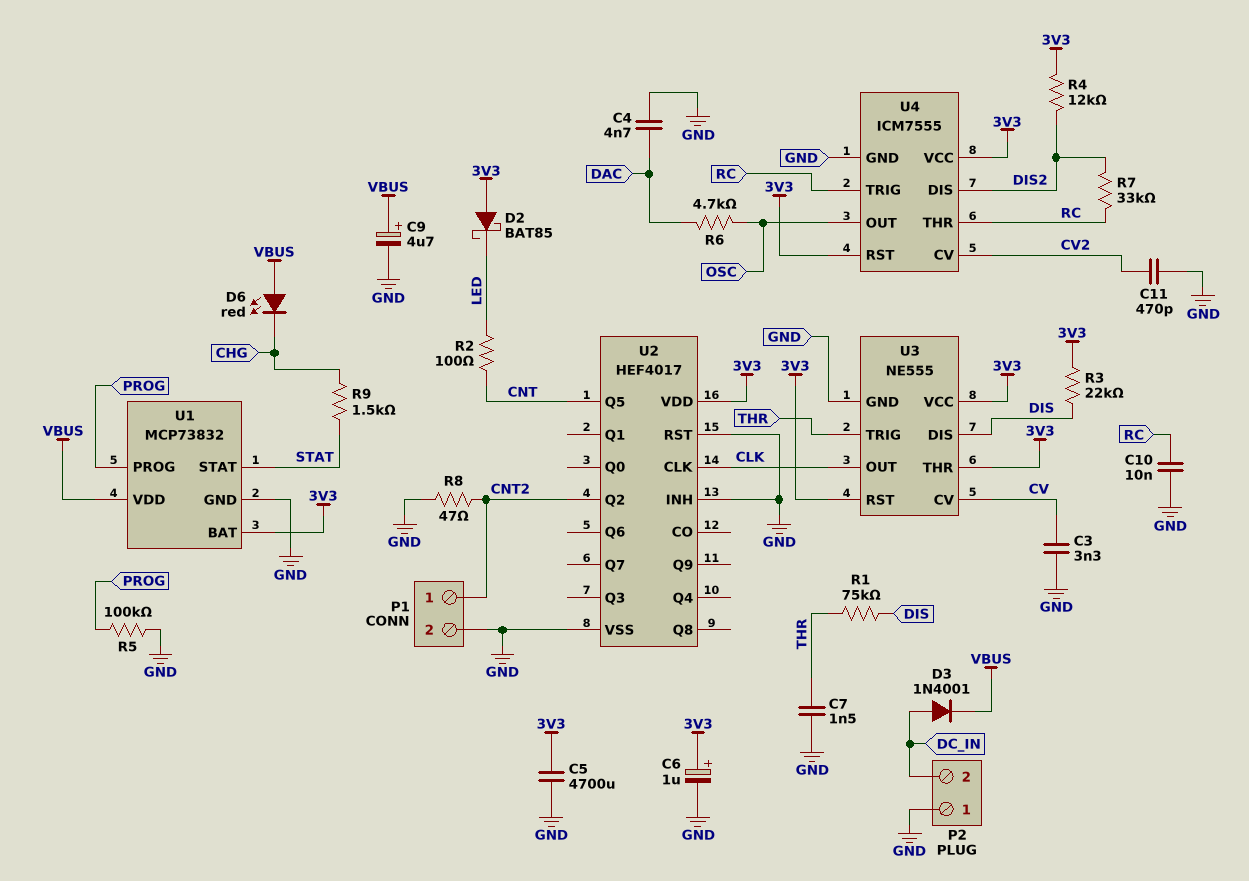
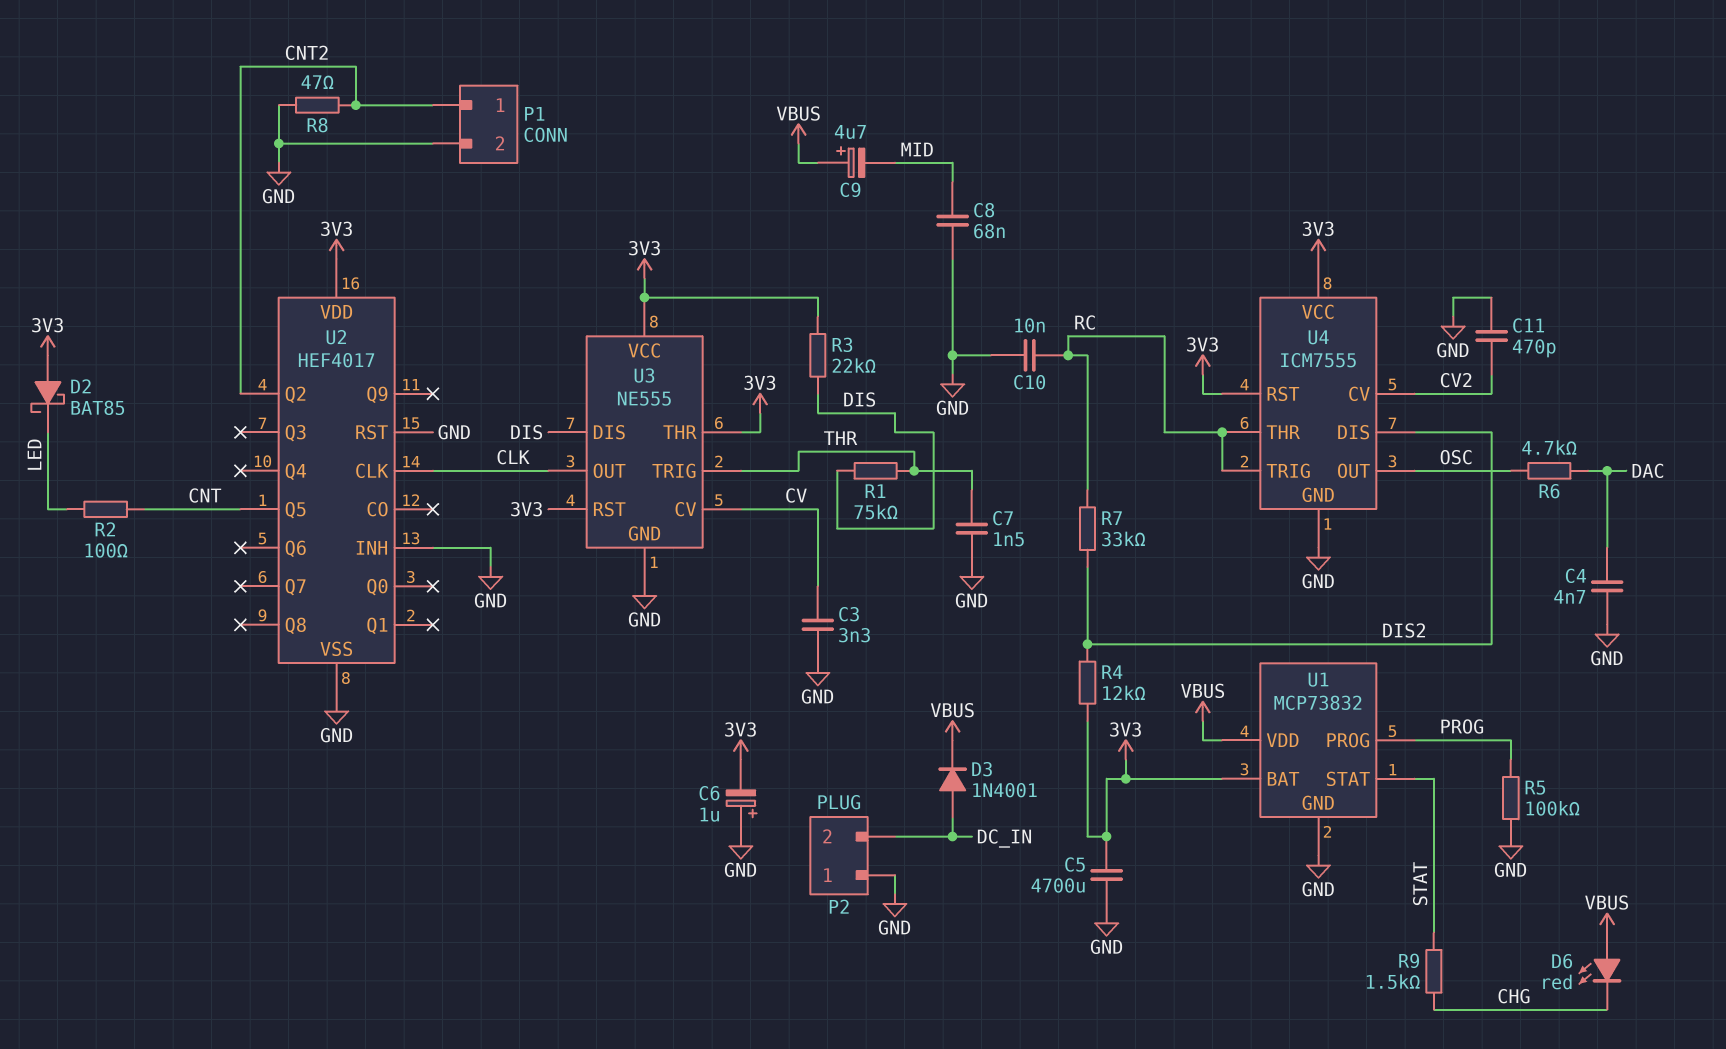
C6: 1uF (plus 3V3, minus GND) -> 1uF (plus GND, minus 3V3)
C8: none -> 68nF (GND, MID)
C9: 4.7uF (plus VBUS, minus GND) -> 4.7uF (plus VBUS, minus MID)

